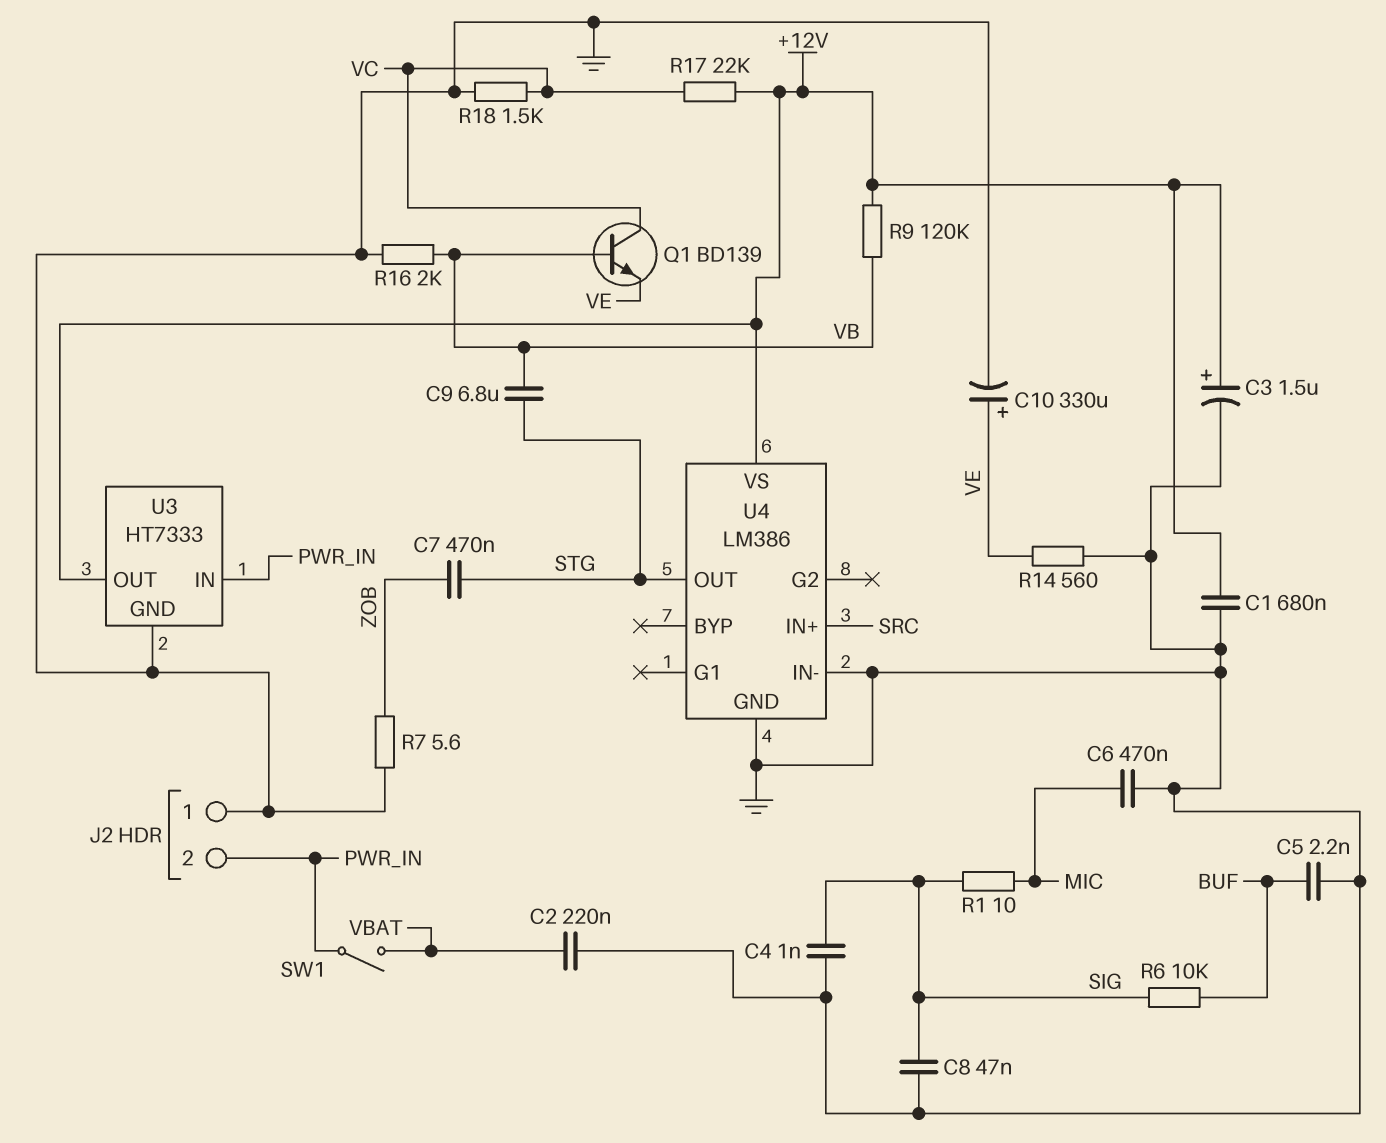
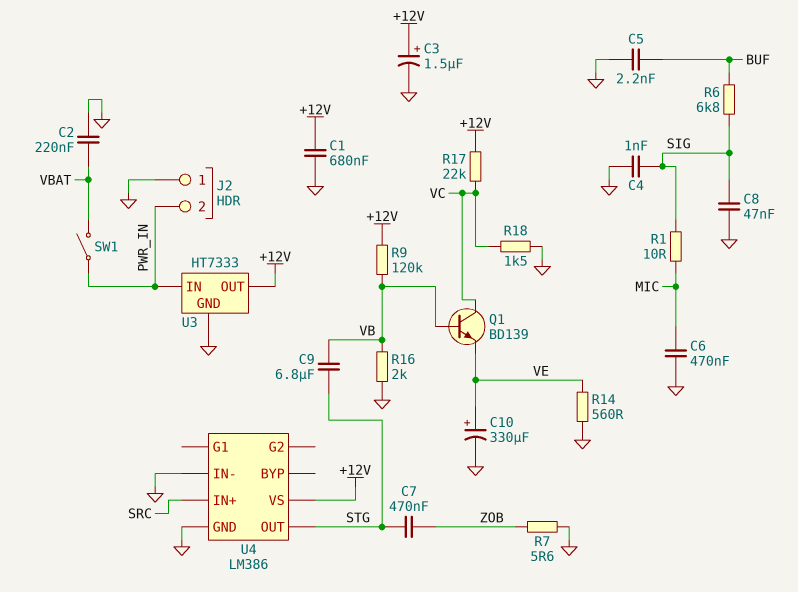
R6: 10k (BUF, SIG) -> 6.8k (BUF, SIG)

